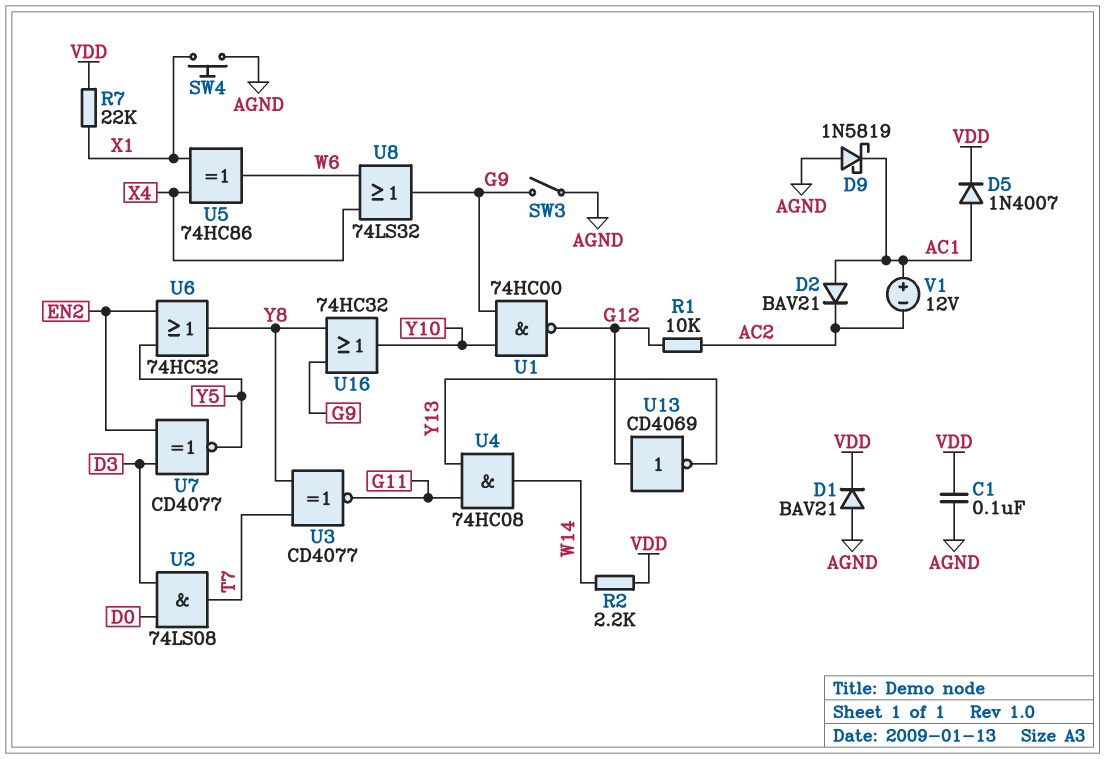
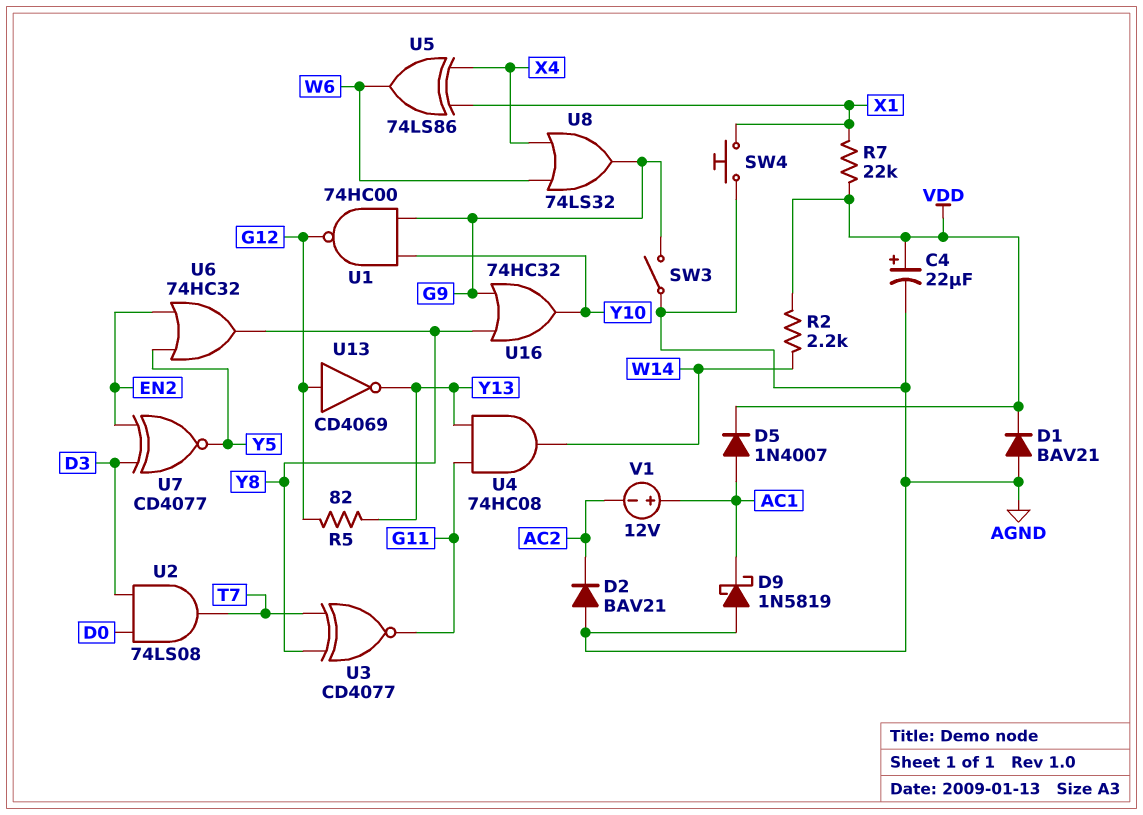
C1: 100nF (AGND, VDD) -> none
C4: none -> 22uF (plus VDD, minus AGND)
D2: diode BAV21 (A AC1, K AC2) -> diode BAV21 (A AGND, K AC2)
R1: 10k (AC2, G12) -> none
R5: none -> 82 (G12, Y13)
U5: XOR 74HC86 (in X1, in X4, out W6) -> XOR 74LS86 (in X1, in X4, out W6)

